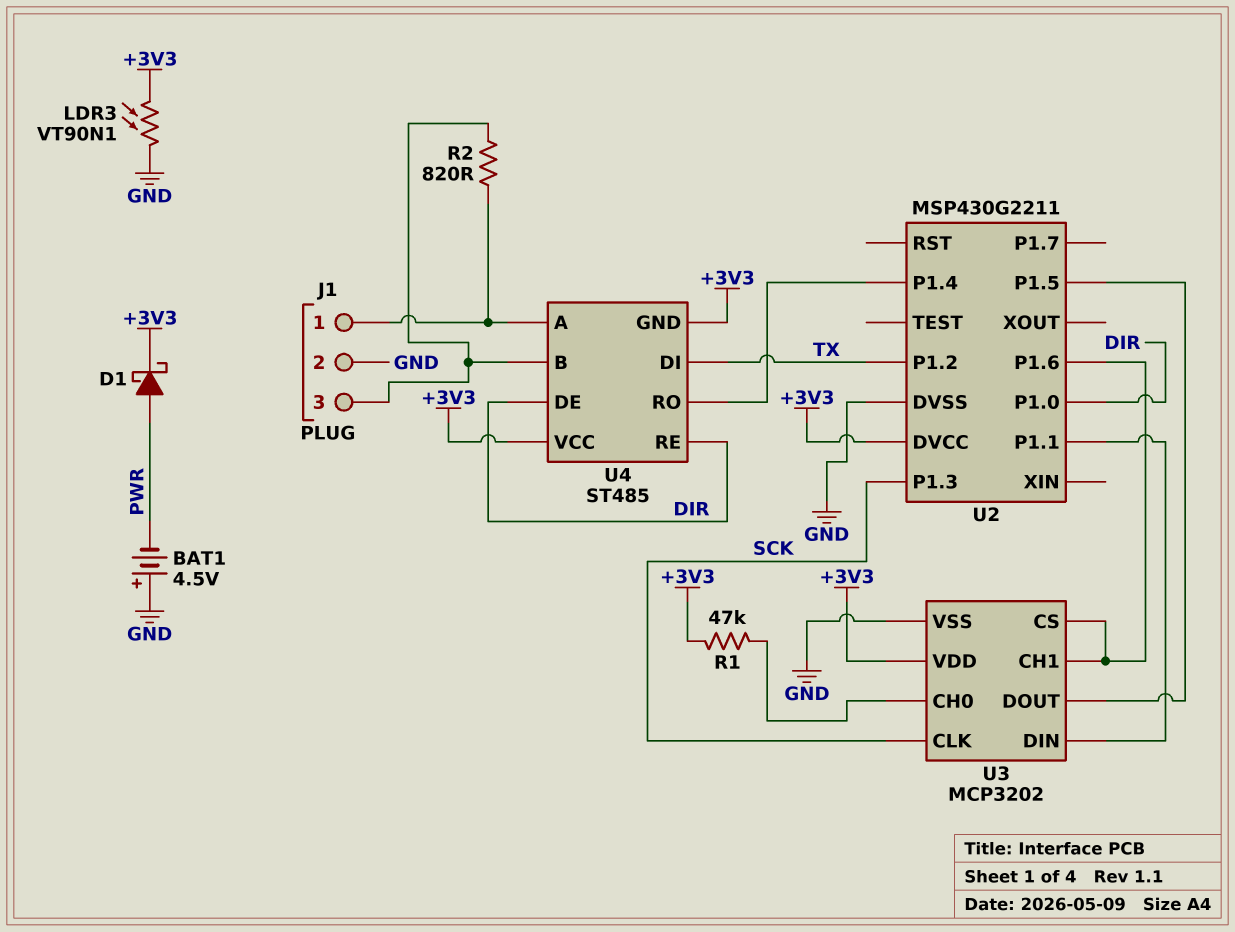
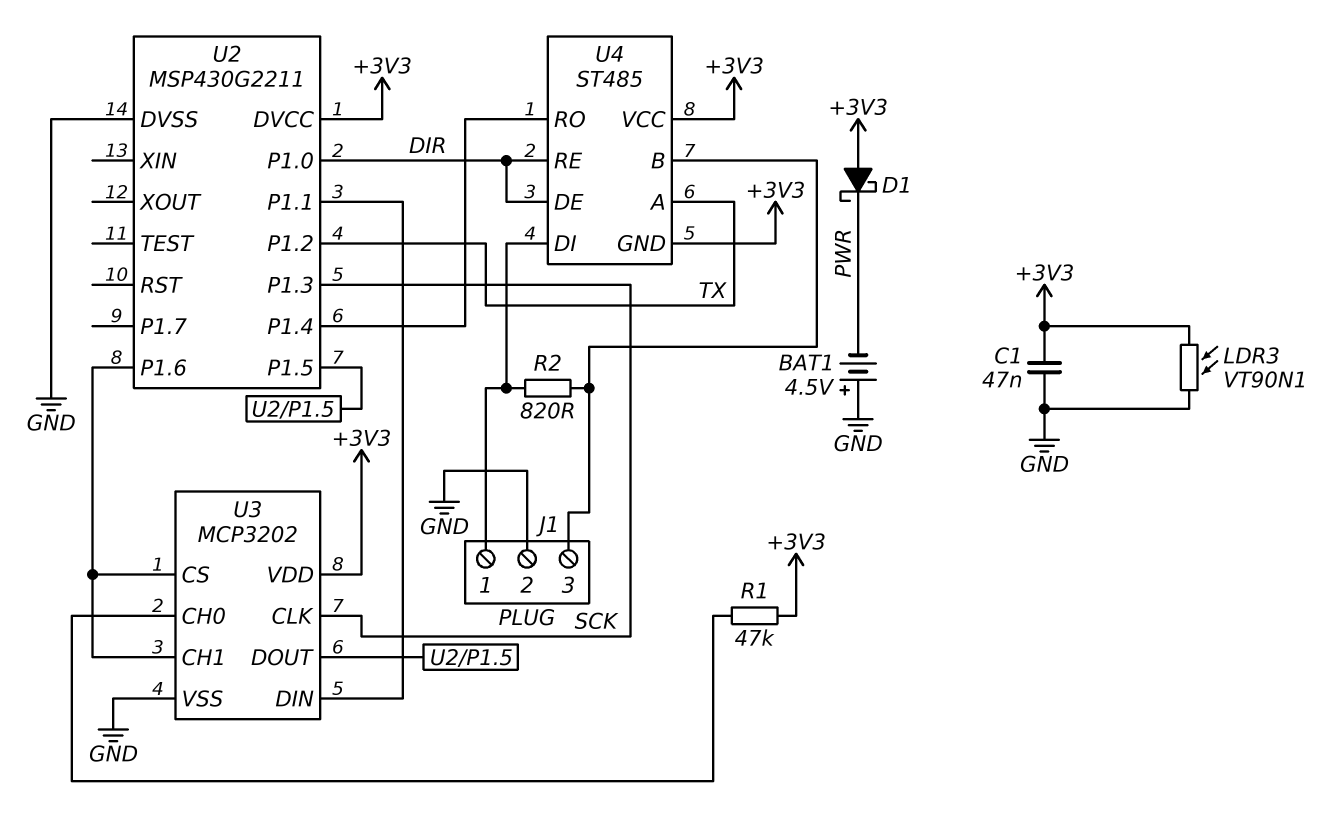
C1: none -> 47nF (+3V3, GND)
D1: schottky (A PWR, K +3V3) -> schottky (A +3V3, K PWR)
U4 pin A: J1/1 -> TX
U4 pin DI: TX -> J1/1

